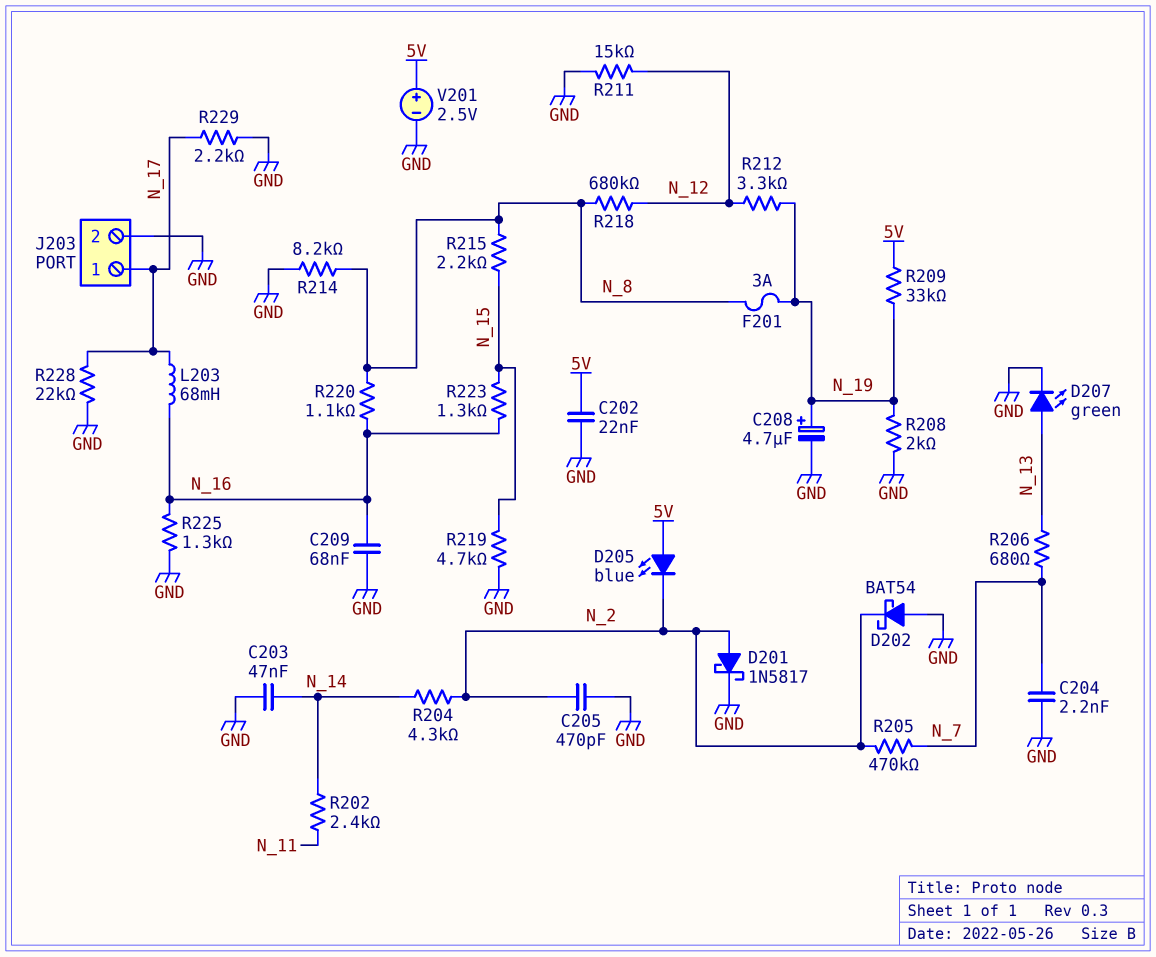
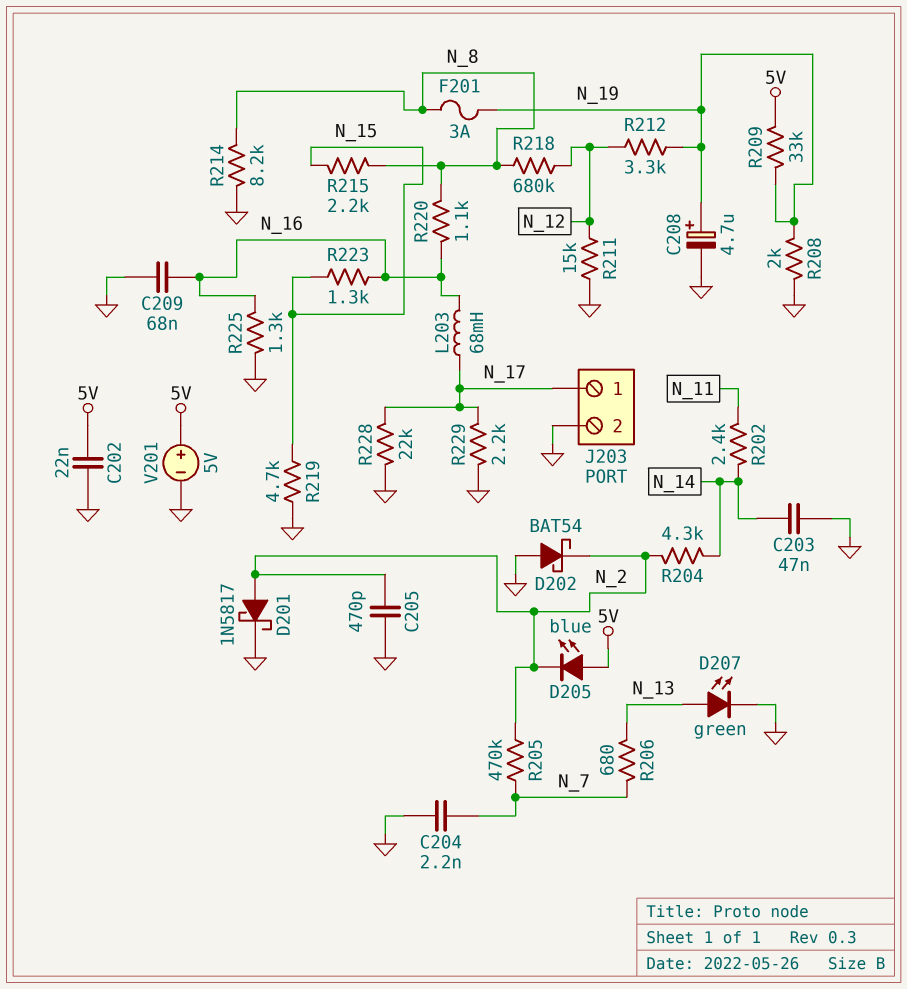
V201: 2.5V (plus 5V, minus GND) -> 5V (plus 5V, minus GND)

